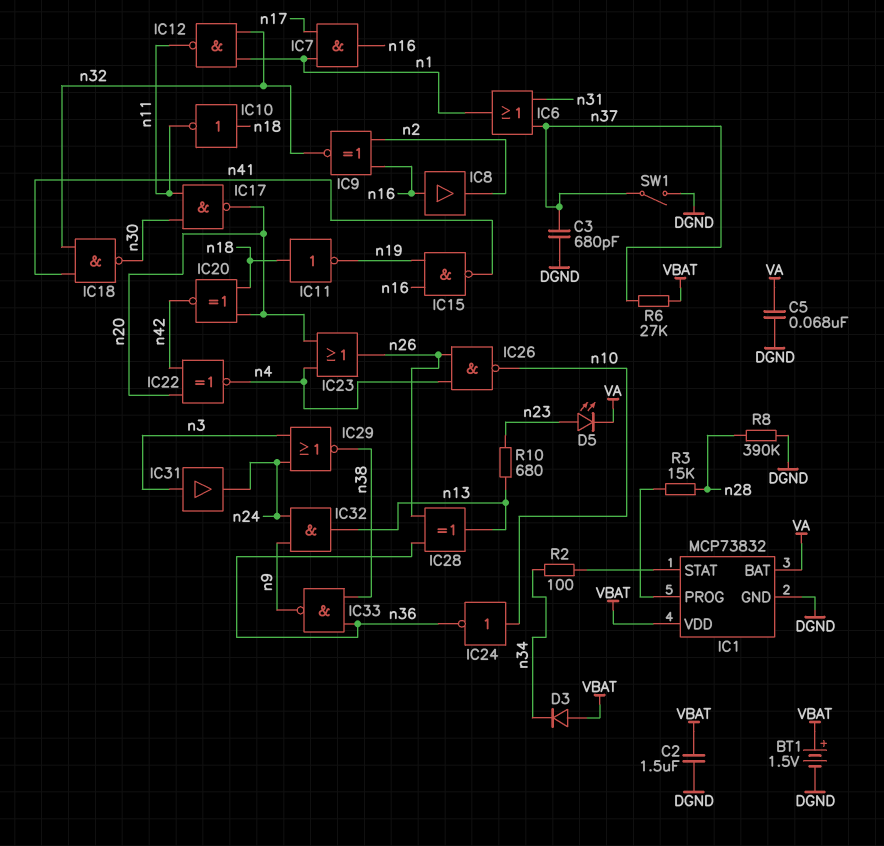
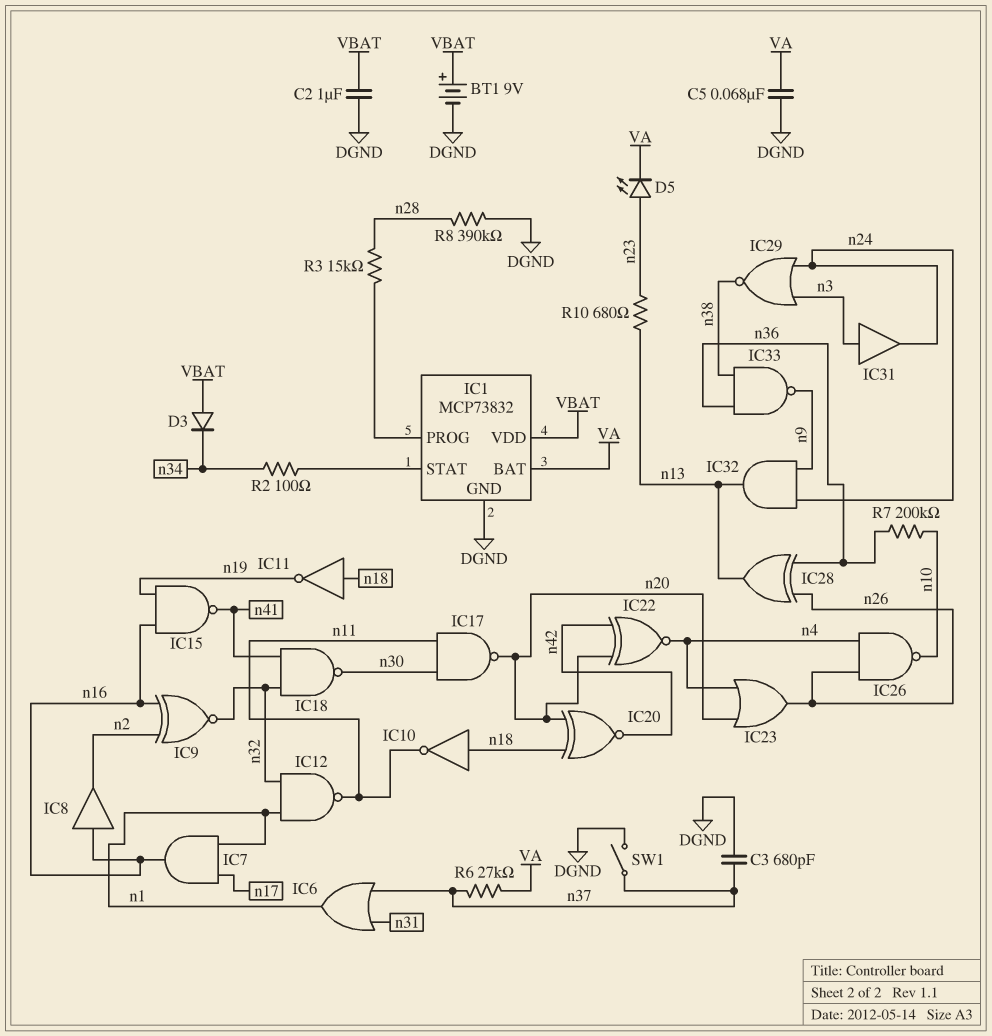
BT1: 1.5V (plus VBAT, minus DGND) -> 9V (plus VBAT, minus DGND)
C2: 1.5uF (DGND, VBAT) -> 1uF (DGND, VBAT)
IC24: NOT (in n10, out n36) -> none
R6: 27k (VBAT, n37) -> 27k (VA, n37)
R7: none -> 200k (n10, n36)

